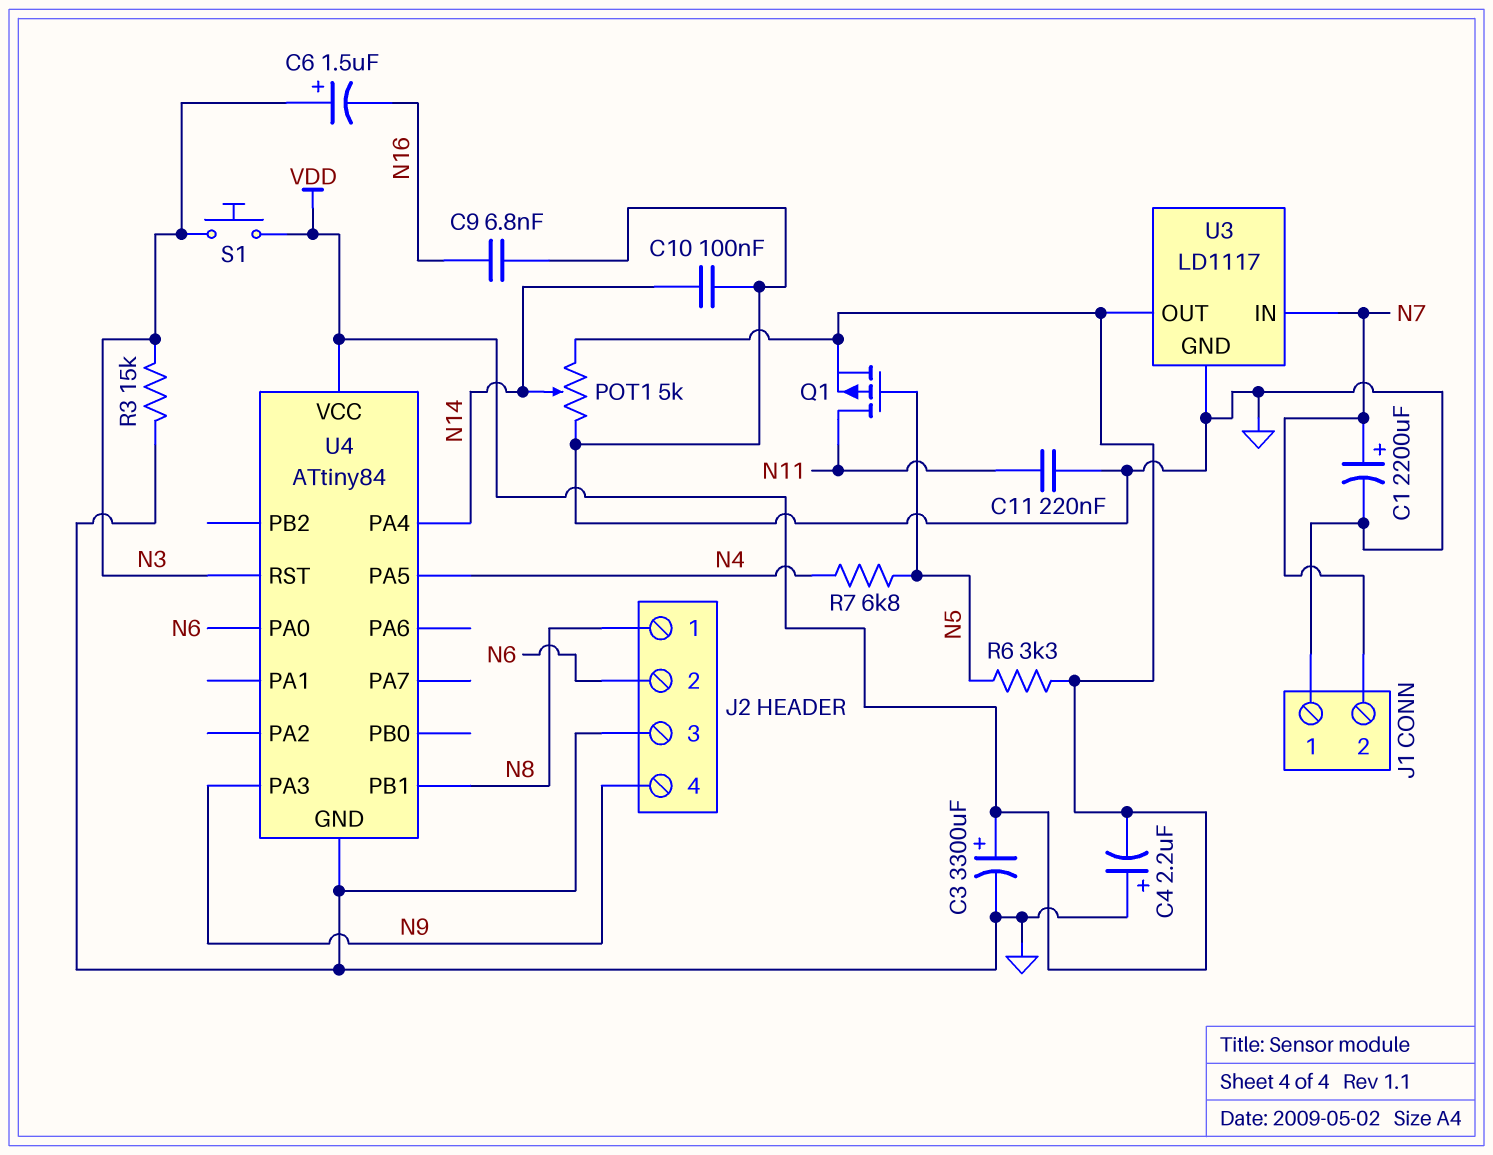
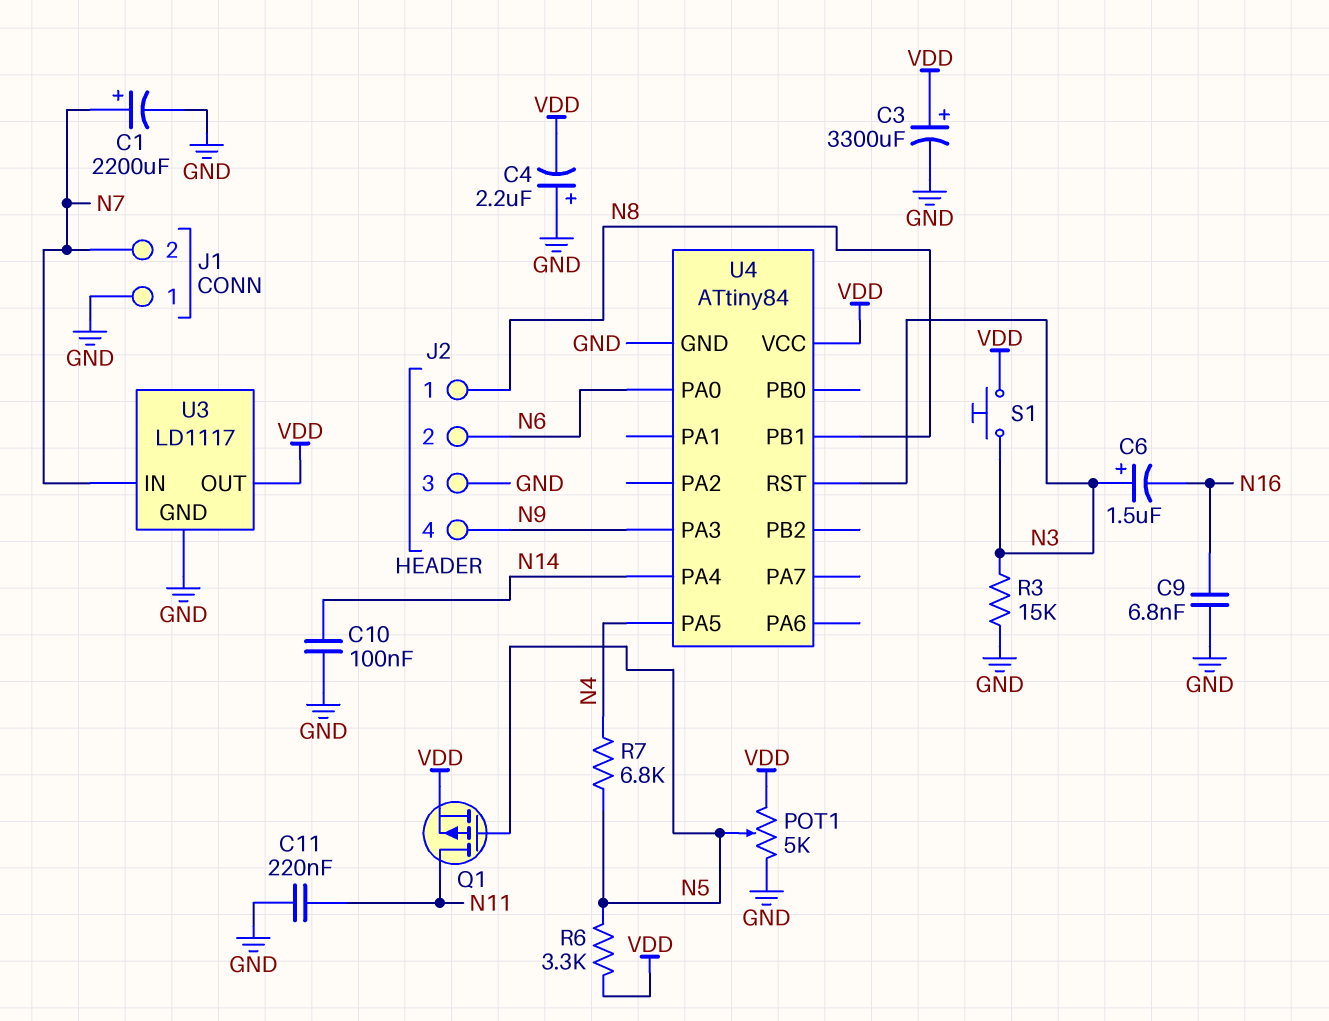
POT1: 5k (GND, VDD, wiper N14) -> 5k (GND, VDD, wiper N5)

